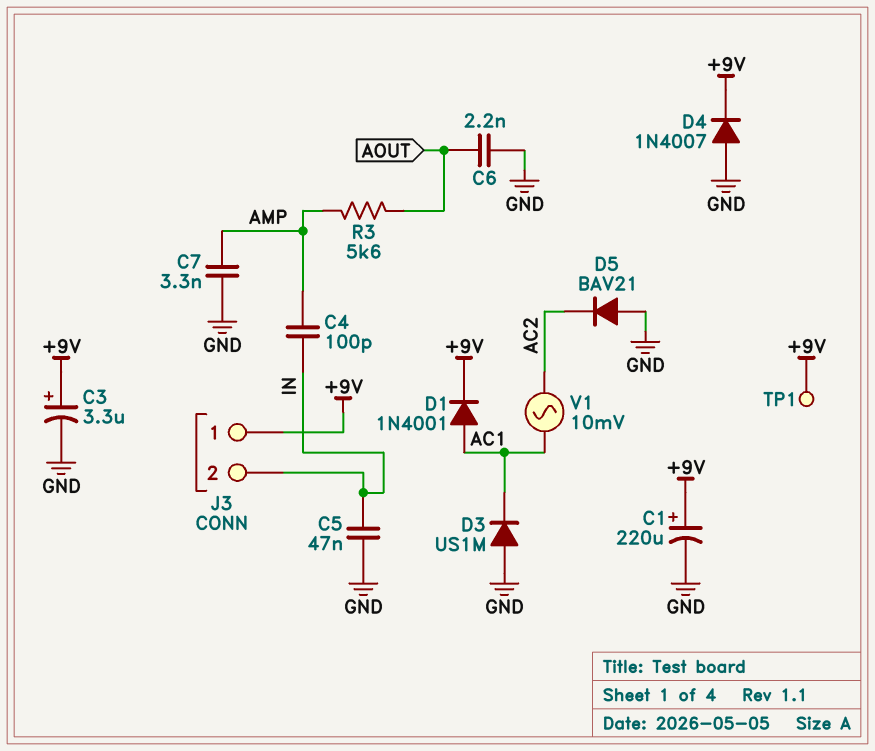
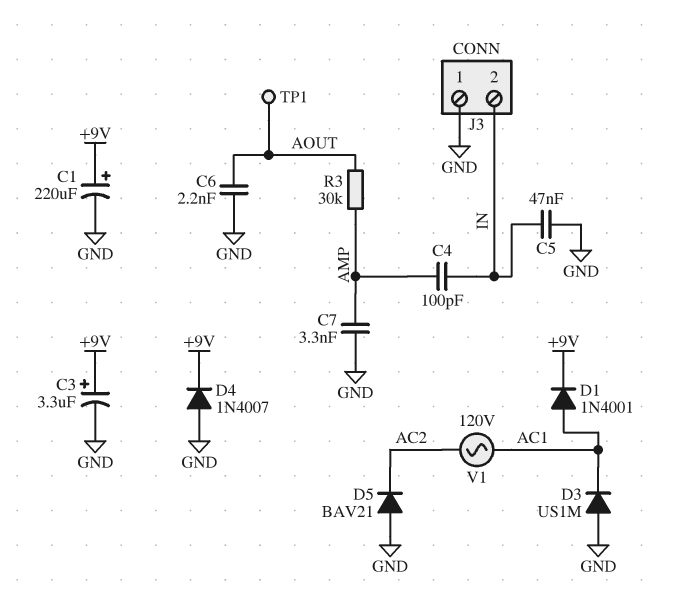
J3 pin 1: +9V -> GND
R3: 5.6k (AMP, AOUT) -> 30k (AMP, AOUT)
TP1: test point (+9V) -> test point (AOUT)
V1: AC 10mV (AC1, AC2) -> AC 120V (AC1, AC2)

